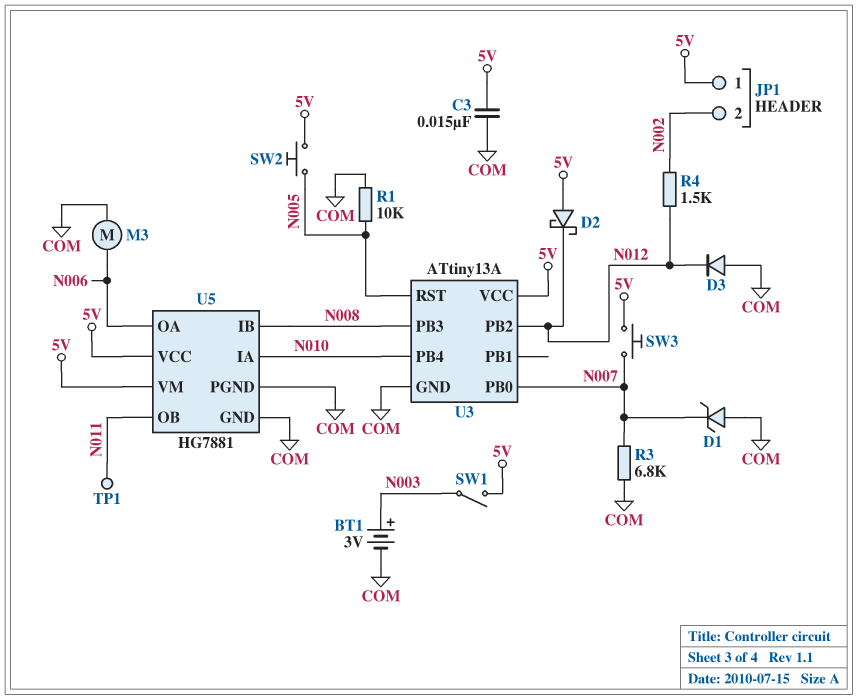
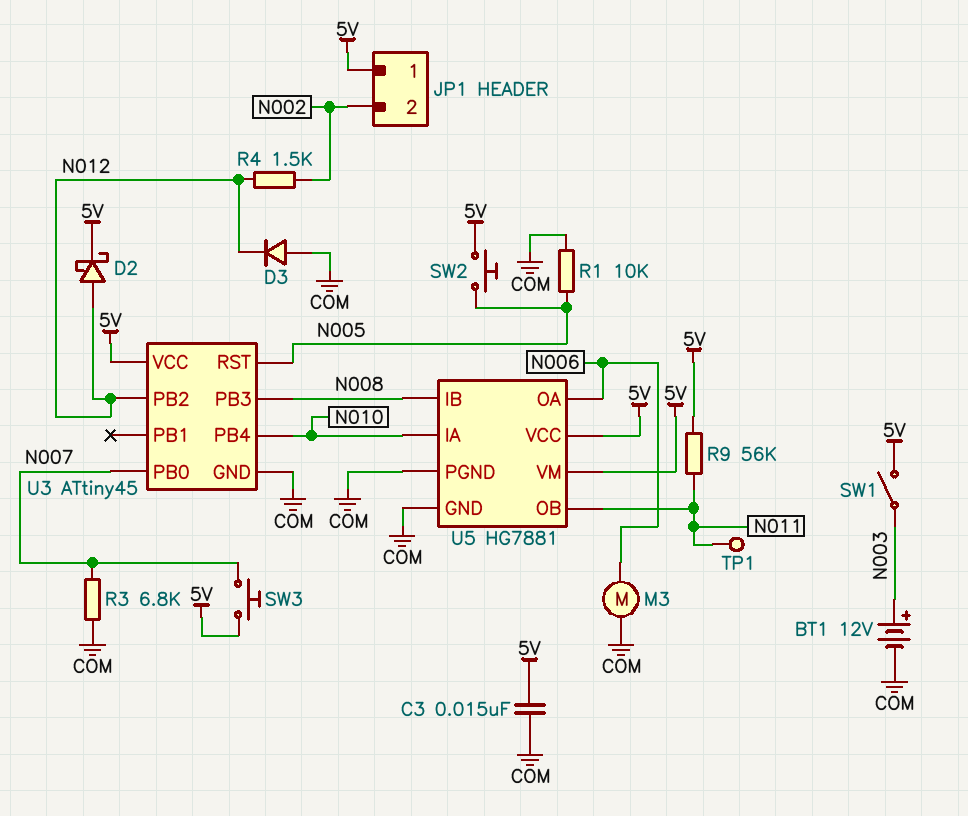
BT1: 3V (plus N003, minus COM) -> 12V (plus N003, minus COM)
D1: zener (A COM, K N007) -> none
D2: schottky (A 5V, K N012) -> schottky (A N012, K 5V)
R9: none -> 56k (5V, N011)
U3: ATtiny13A -> ATtiny45

